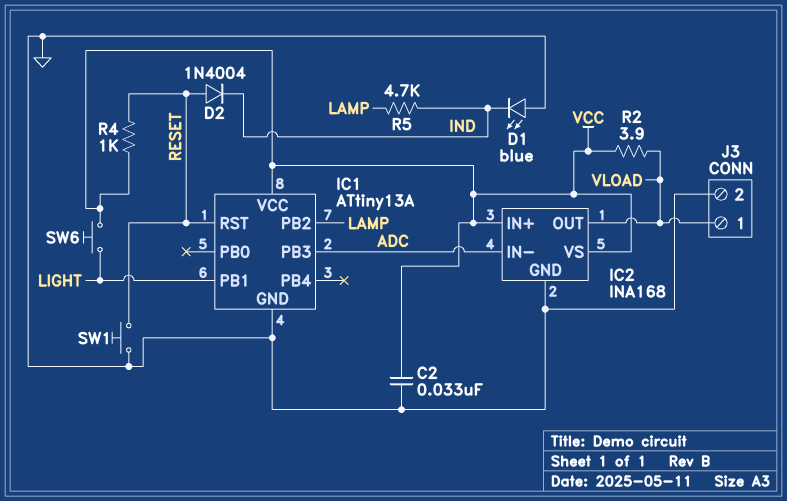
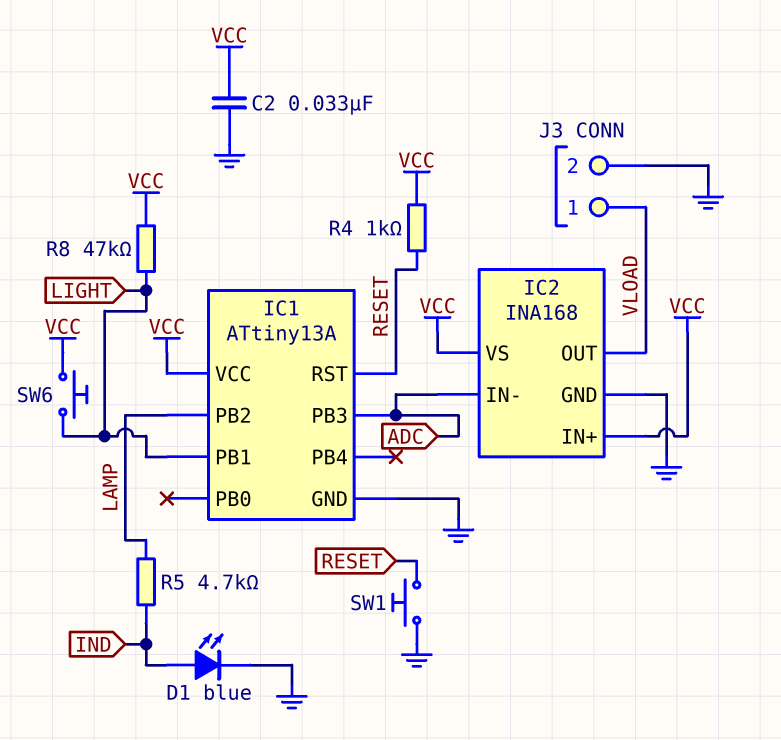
D1: LED blue (A GND, K IND) -> LED blue (A IND, K GND)
D2: diode 1N4004 (A RESET, K IND) -> none
R2: 3.9 (VCC, VLOAD) -> none
R8: none -> 47k (LIGHT, VCC)

